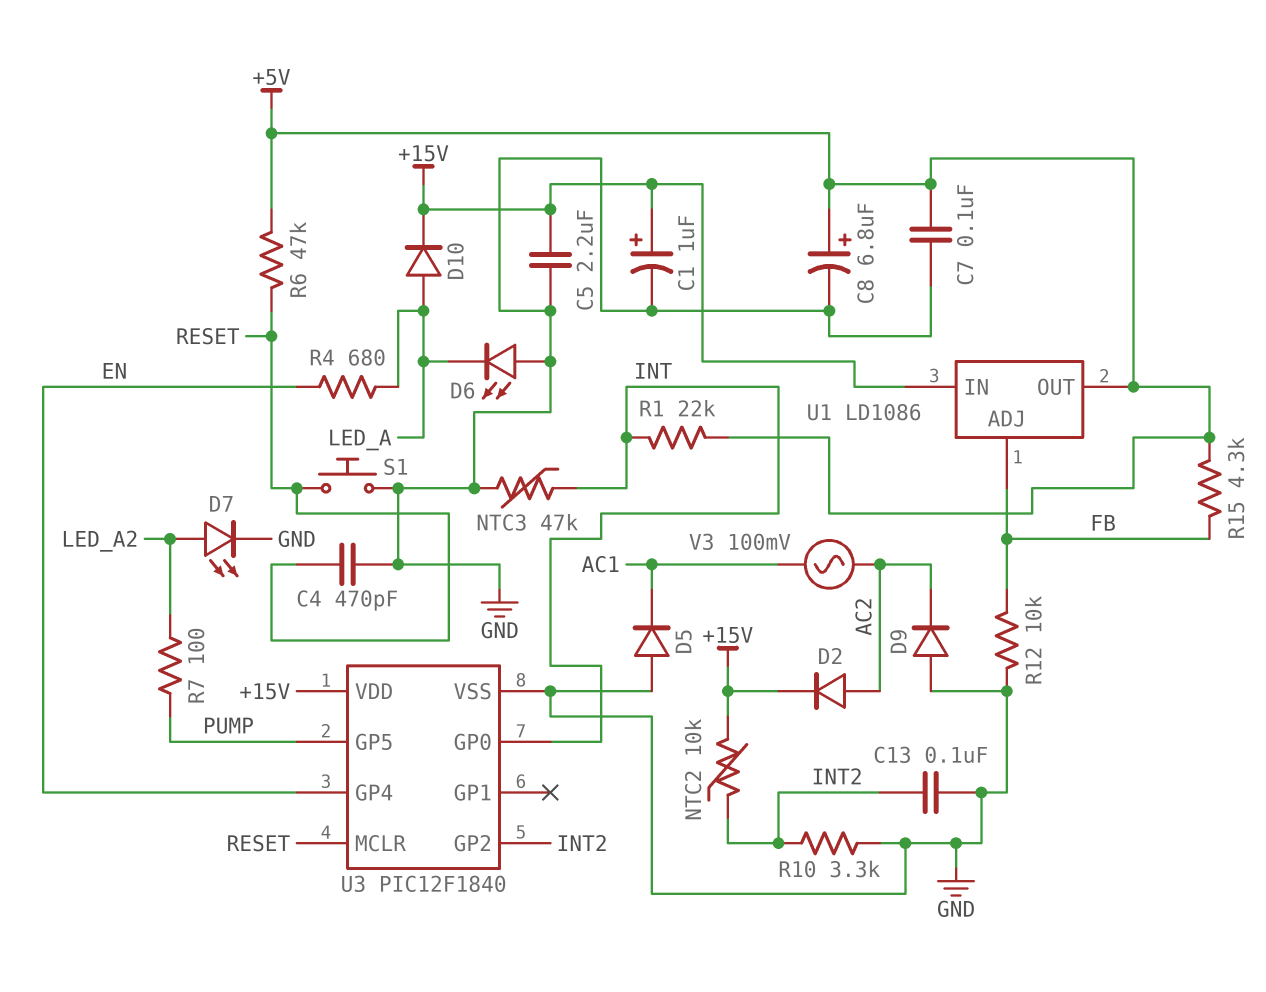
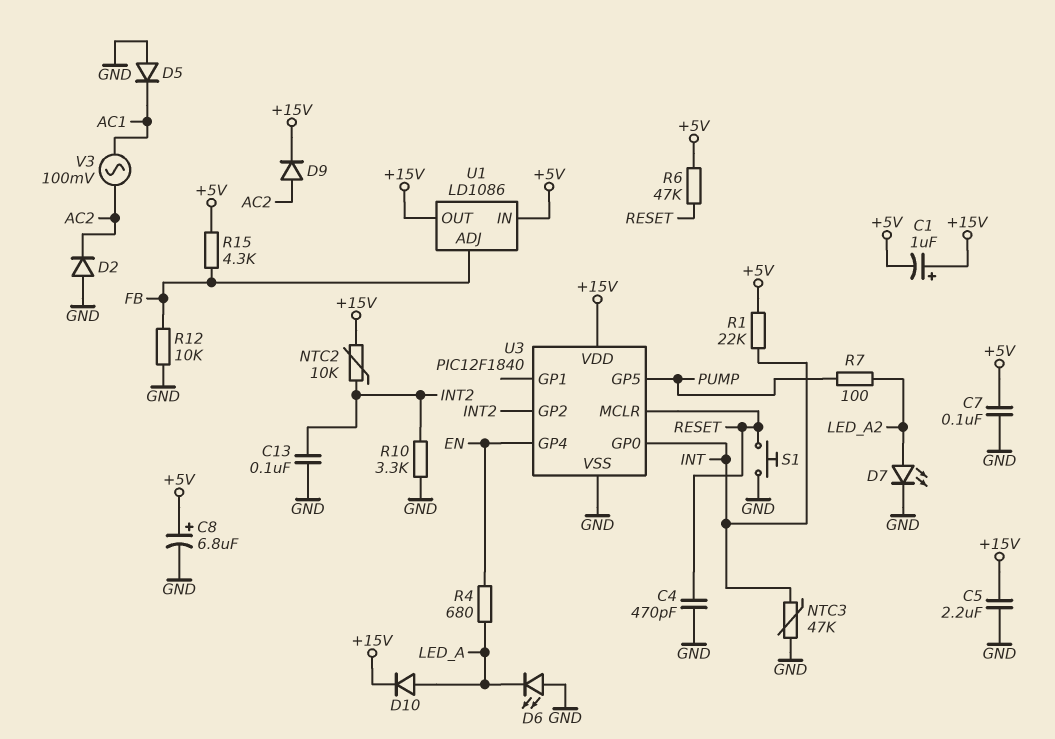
C1: 1uF (plus +15V, minus GND) -> 1uF (plus +15V, minus +5V)
D2: diode (A AC2, K +15V) -> diode (A GND, K AC2)
D9: diode (A GND, K AC2) -> diode (A AC2, K +15V)
U1 pin IN: +15V -> +5V
U1 pin OUT: +5V -> +15V

